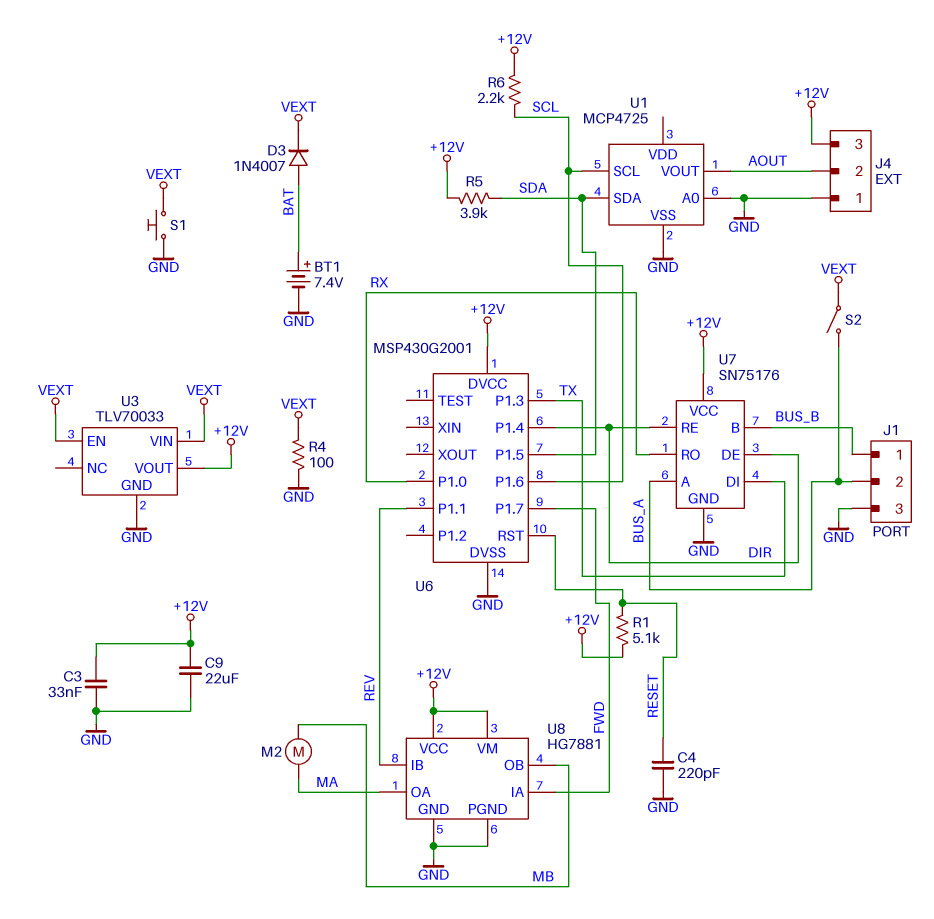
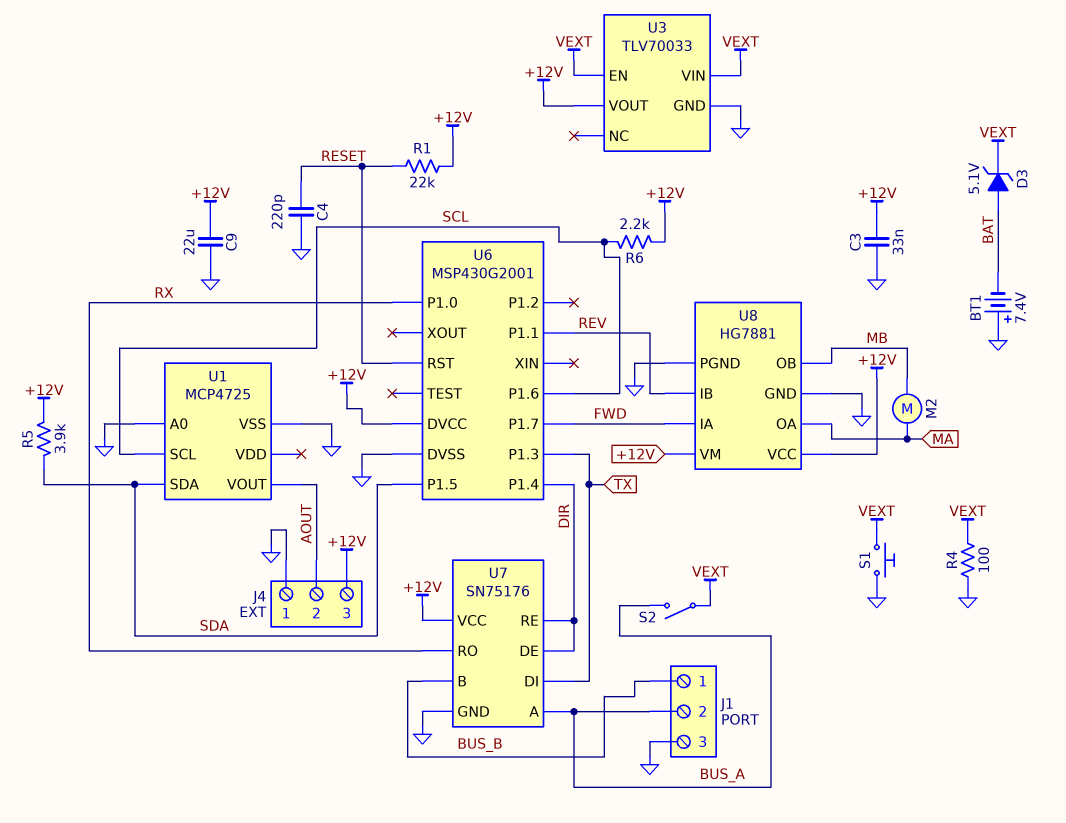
BT1: 7.4V (plus BAT, minus GND) -> 7.4V (plus GND, minus BAT)
D3: diode 1N4007 (A BAT, K VEXT) -> zener 5.1V (A BAT, K VEXT)
R1: 5.1k (+12V, RESET) -> 22k (+12V, RESET)

